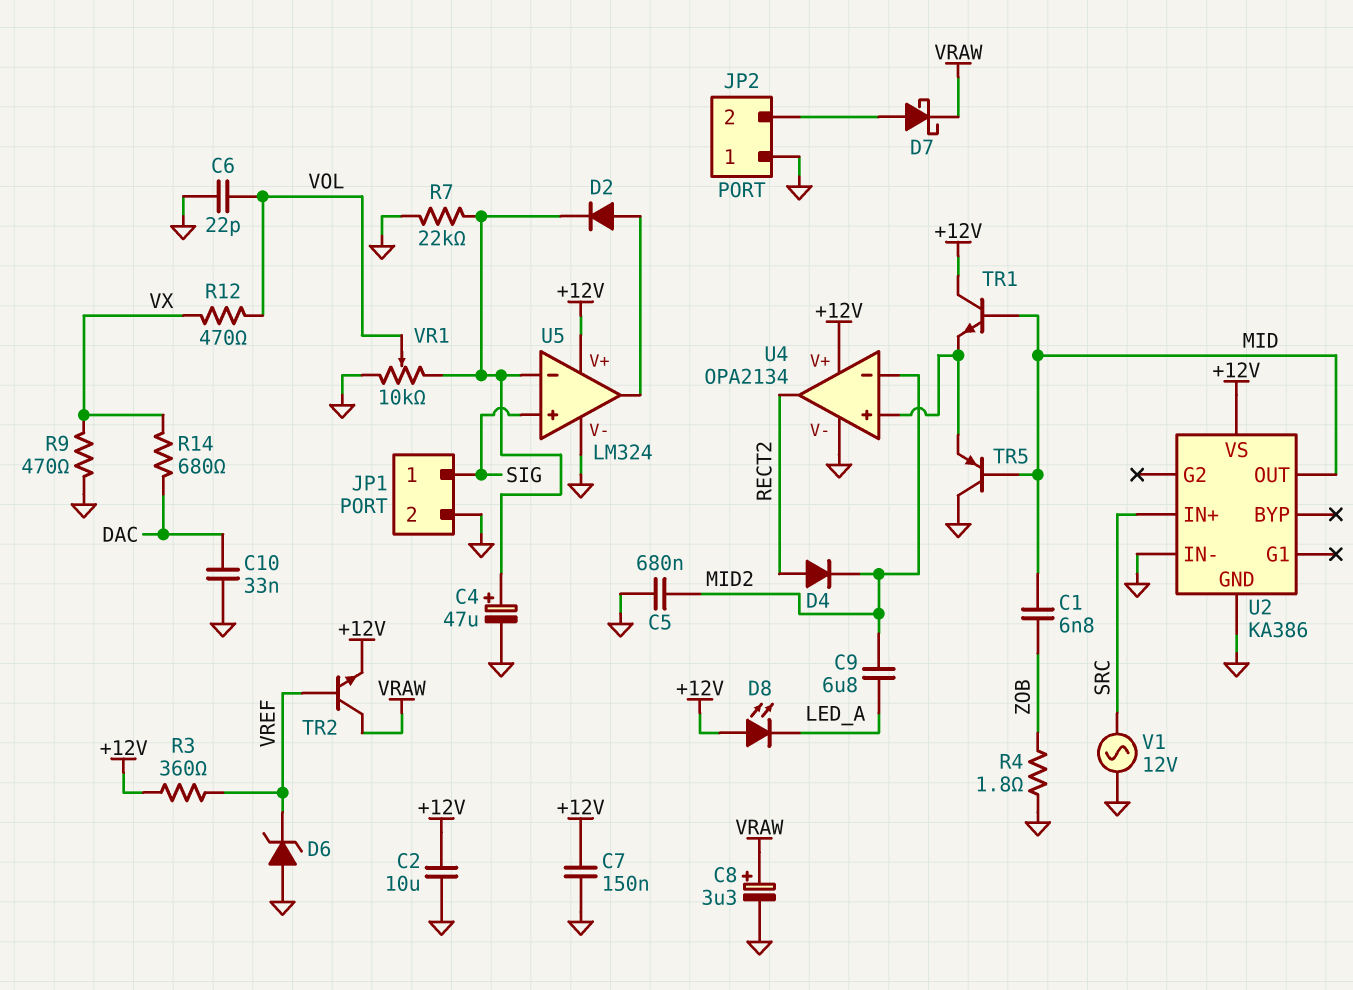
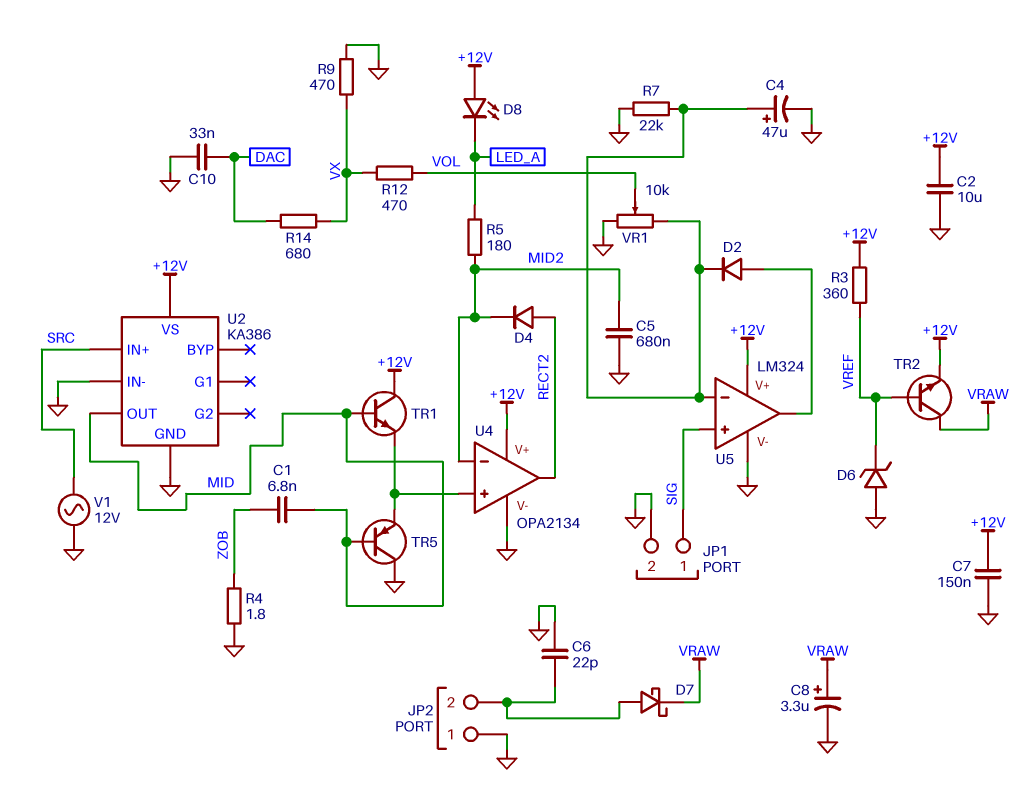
C6: 22pF (GND, VOL) -> 22pF (GND, JP2/2)
C9: 6.8uF (LED_A, MID2) -> none
R5: none -> 180 (LED_A, MID2)

